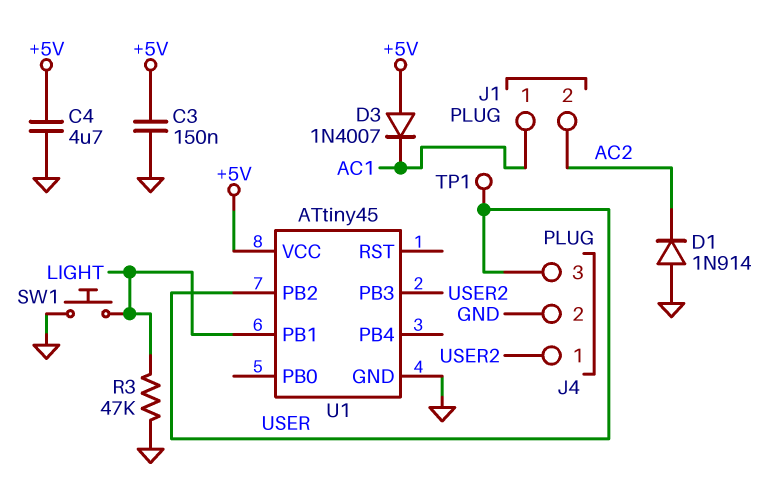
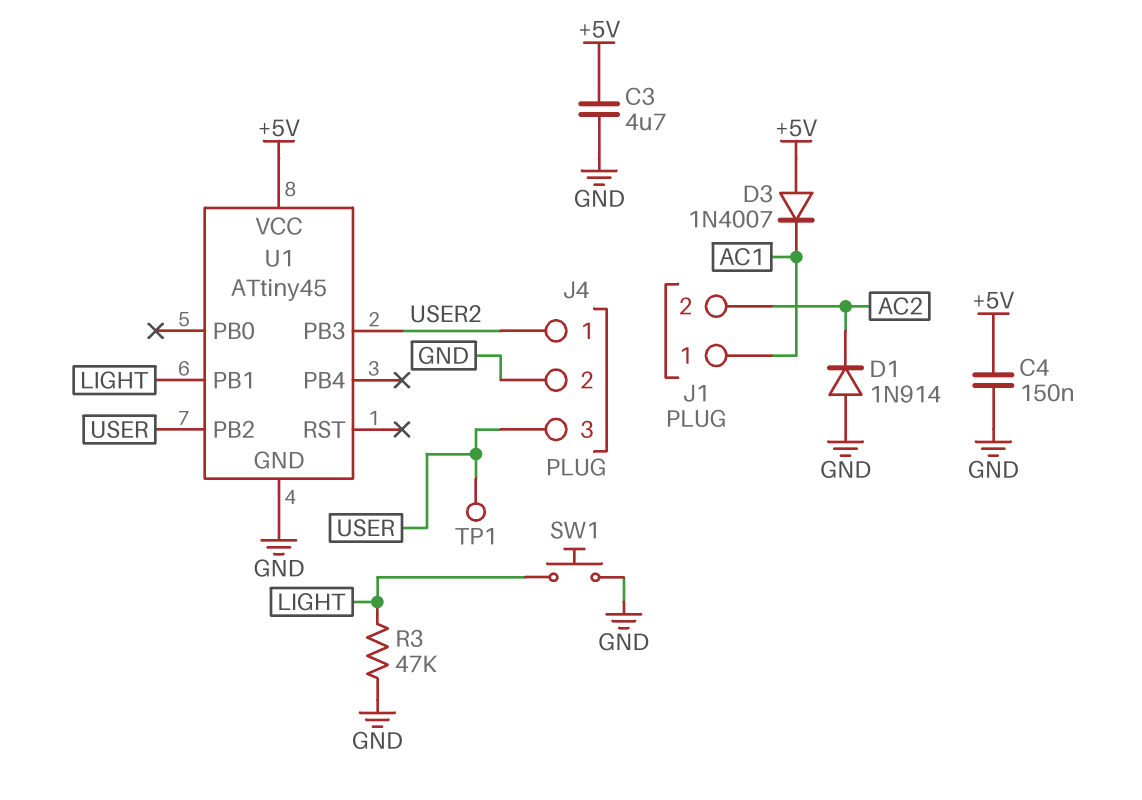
C3: 150nF (+5V, GND) -> 4.7uF (+5V, GND)
C4: 4.7uF (+5V, GND) -> 150nF (+5V, GND)

